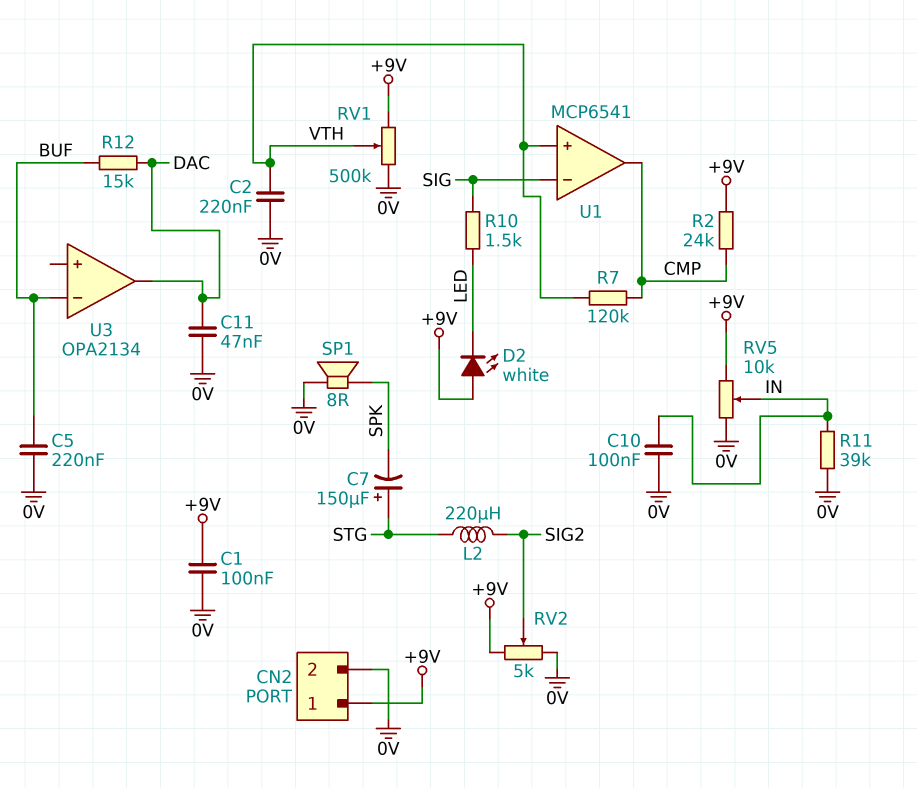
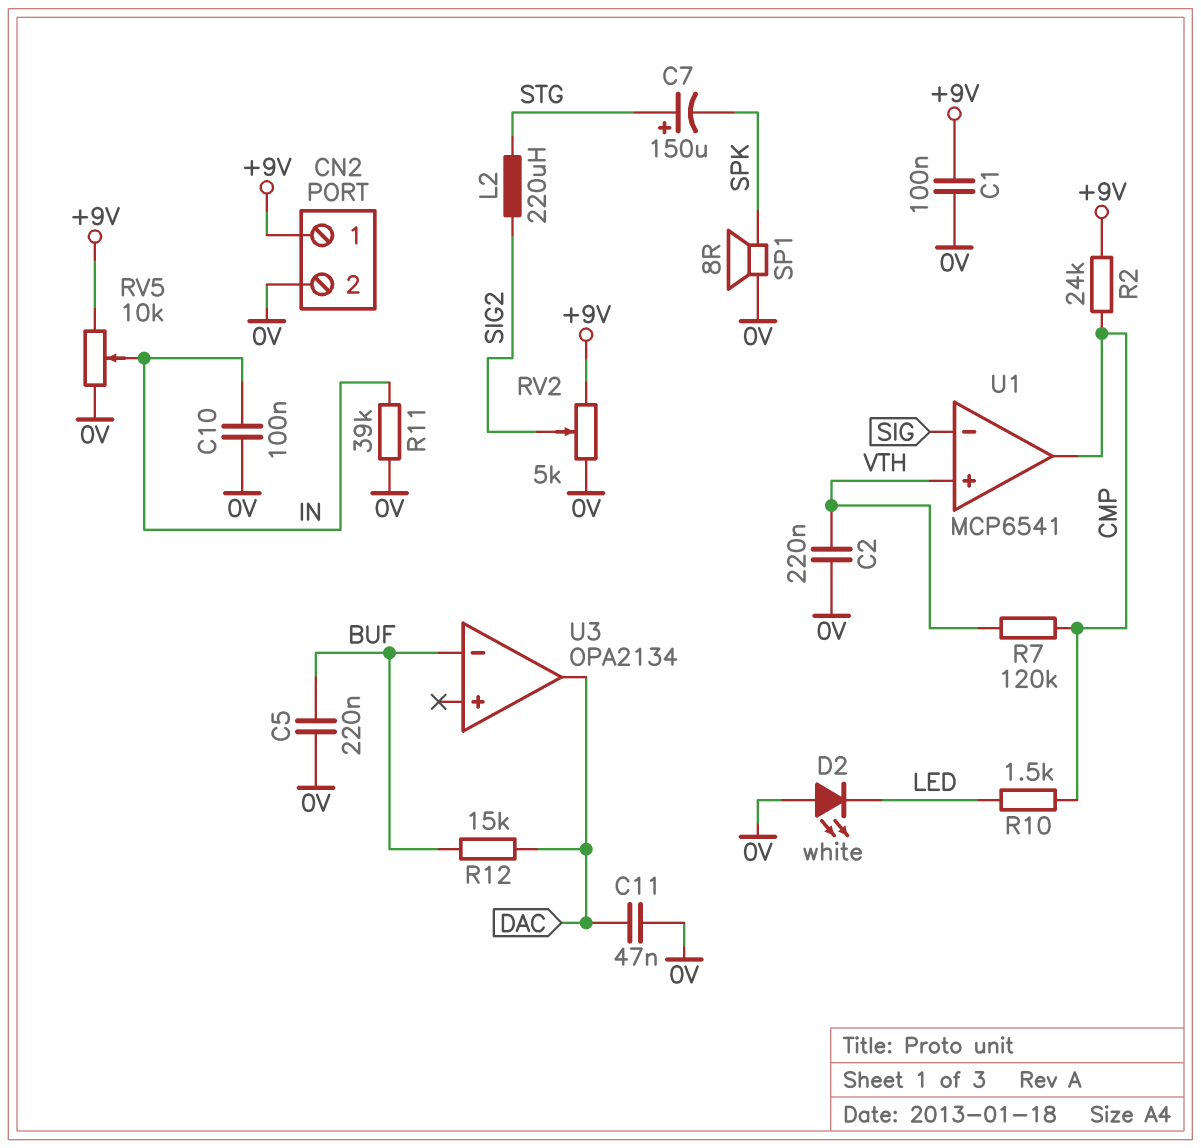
D2: LED white (A +9V, K LED) -> LED white (A 0V, K LED)
R10: 1.5k (LED, SIG) -> 1.5k (CMP, LED)
RV1: 500k (+9V, 0V, wiper VTH) -> none

